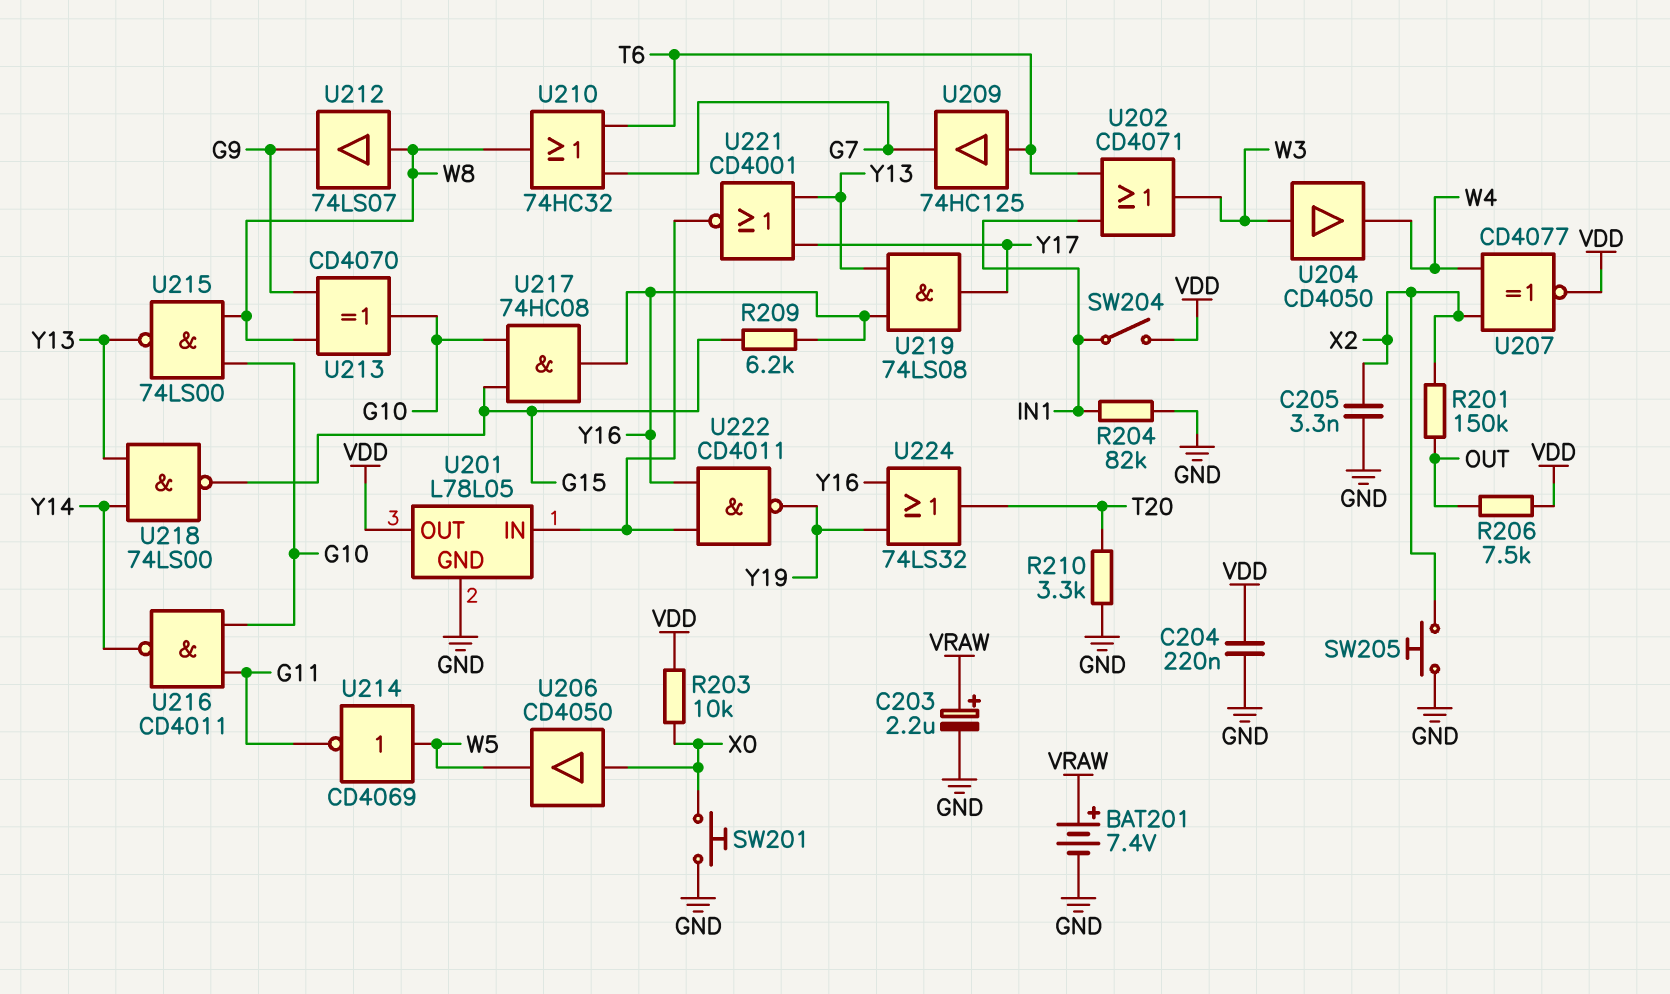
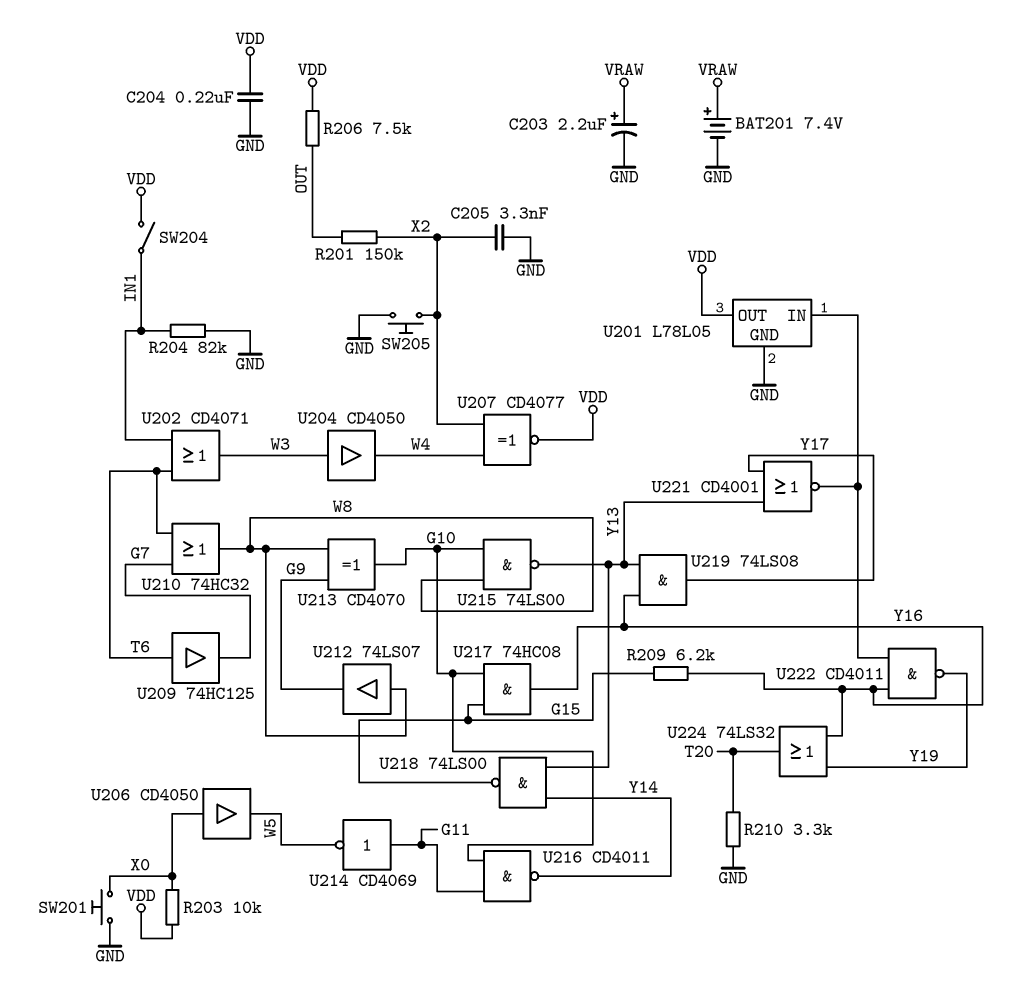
U214: NOT CD4069 (in W5, out G11) -> NOT CD4069 (in G11, out W5)

